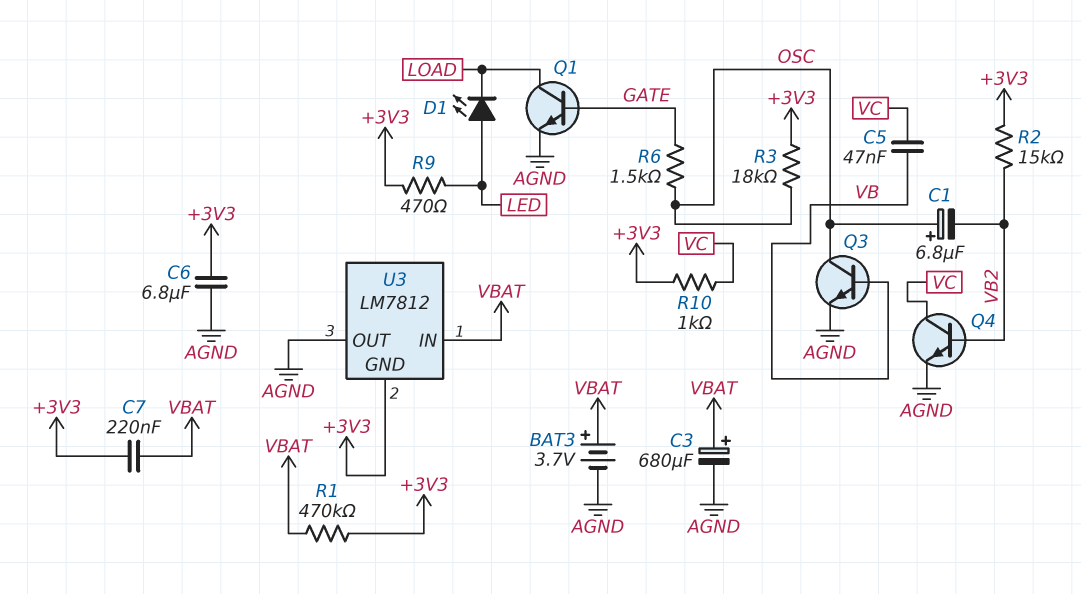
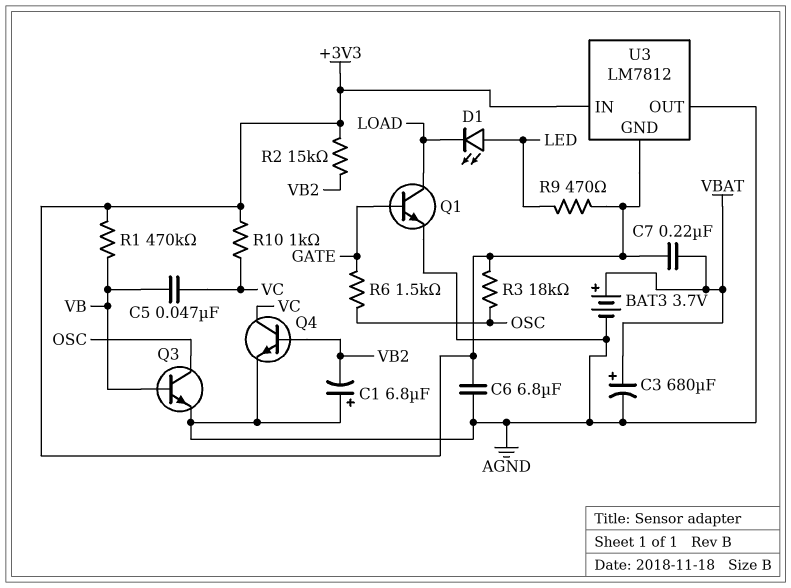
C1: 6.8uF (plus OSC, minus VB2) -> 6.8uF (plus AGND, minus VB2)
R1: 470k (+3V3, VBAT) -> 470k (+3V3, VB)
U3 pin IN: VBAT -> +3V3

